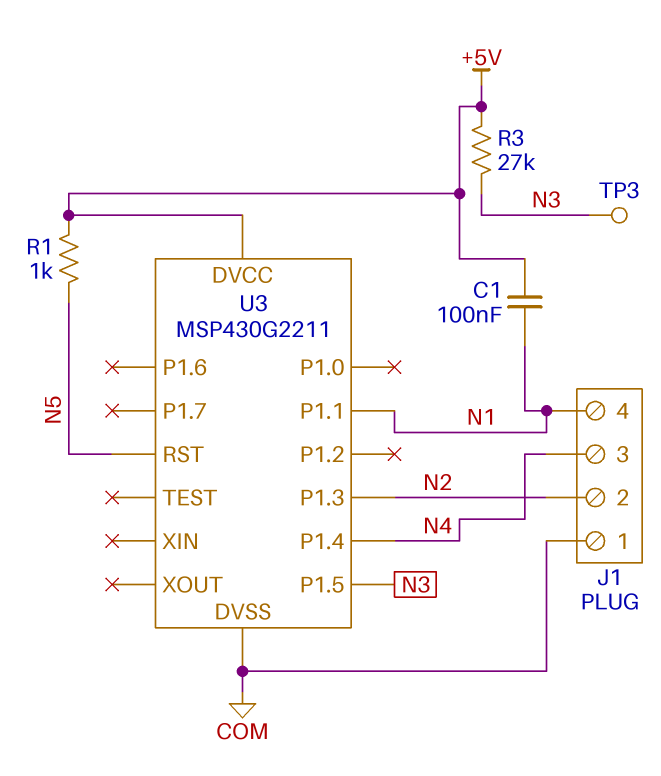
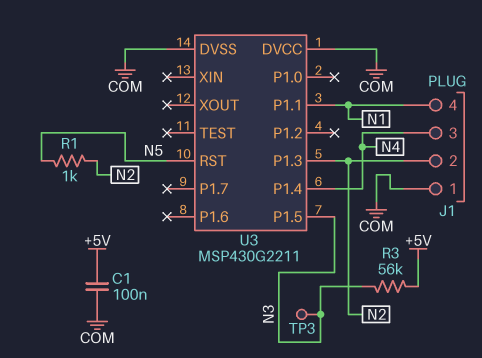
C1: 100nF (+5V, N1) -> 100nF (+5V, COM)
R1: 1k (+5V, N5) -> 1k (N2, N5)
R3: 27k (+5V, N3) -> 56k (+5V, N3)
U3 pin DVCC: +5V -> COM

